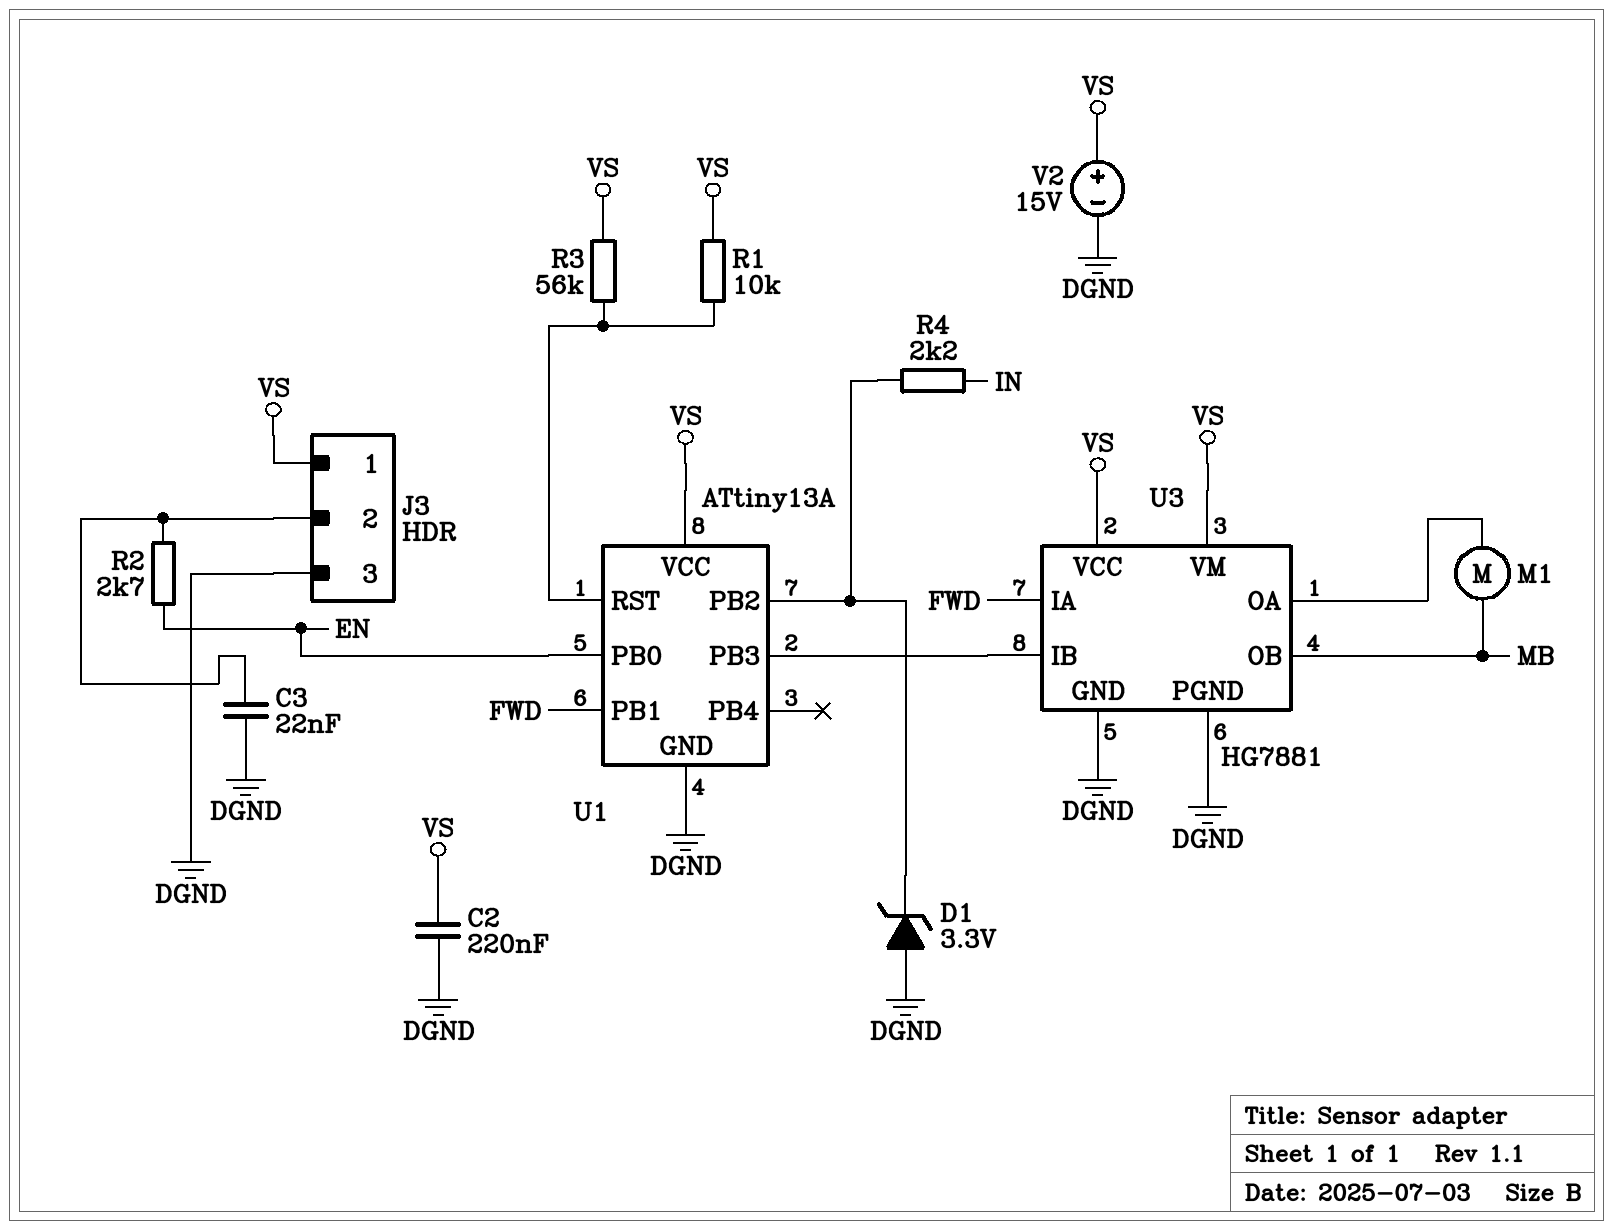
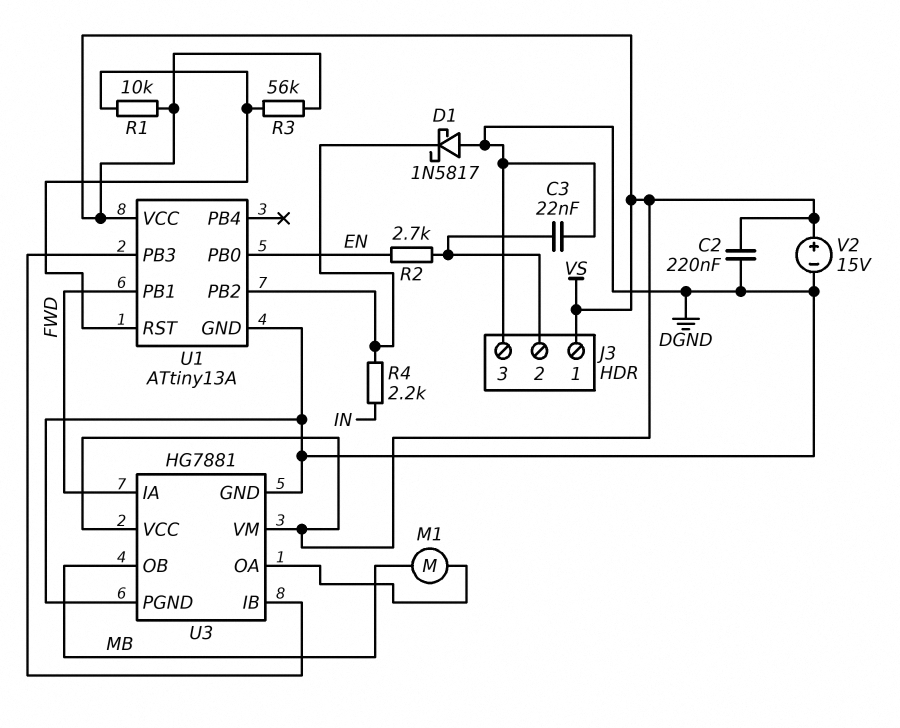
D1: zener 3.3V (A DGND, K U1/PB2) -> schottky 1N5817 (A DGND, K U1/PB2)

